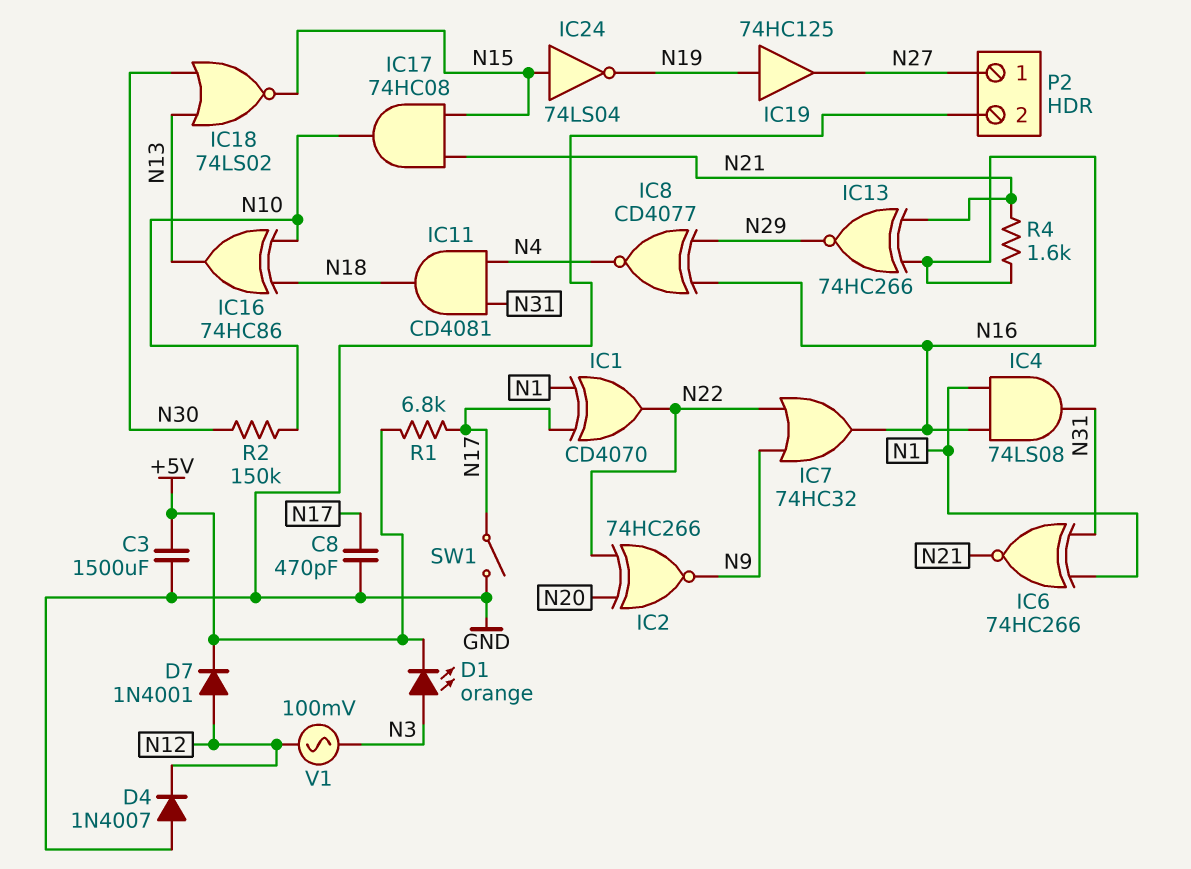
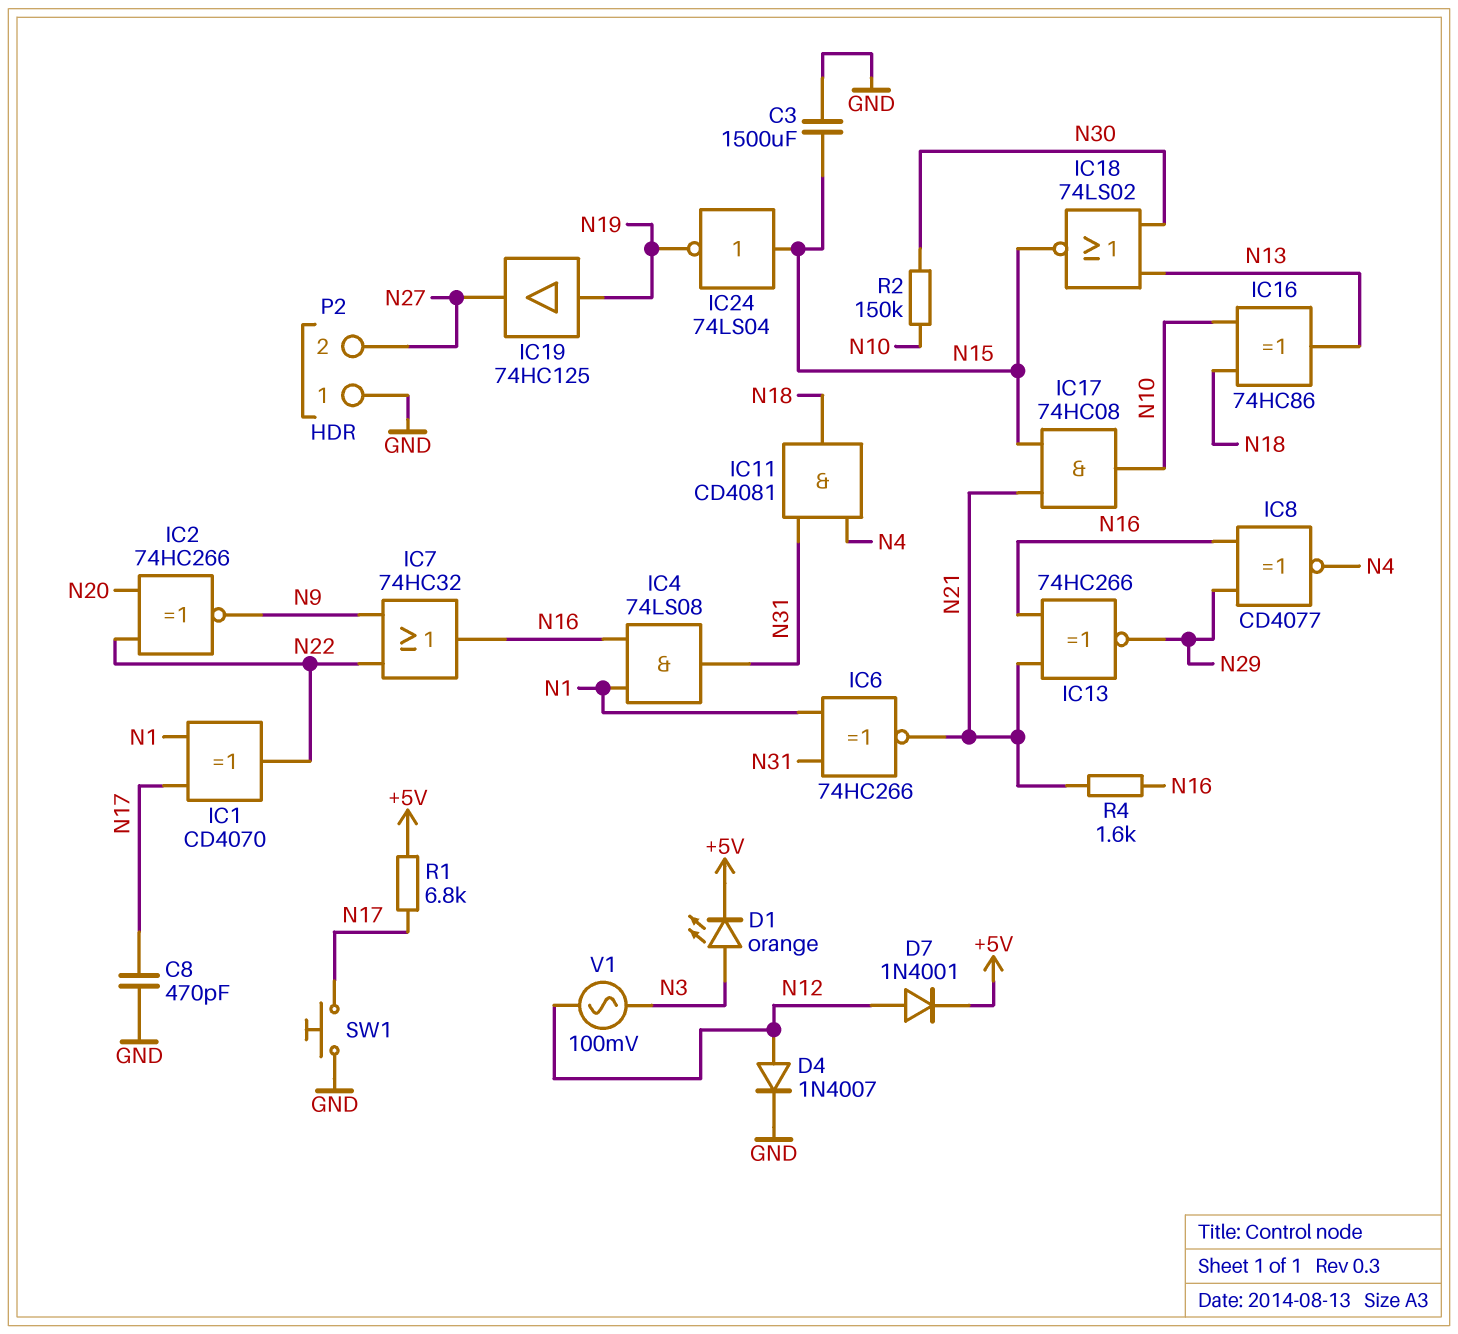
C3: 1500uF (+5V, GND) -> 1500uF (GND, N15)
D4: diode 1N4007 (A GND, K N12) -> diode 1N4007 (A N12, K GND)
P2 pin 1: N27 -> GND
P2 pin 2: GND -> N27
SW1: switch (GND, N17) -> button (GND, N17)

